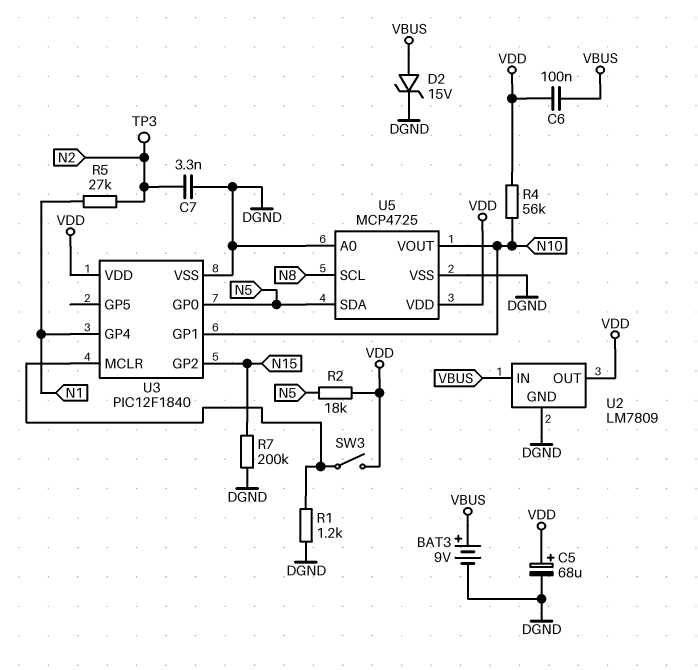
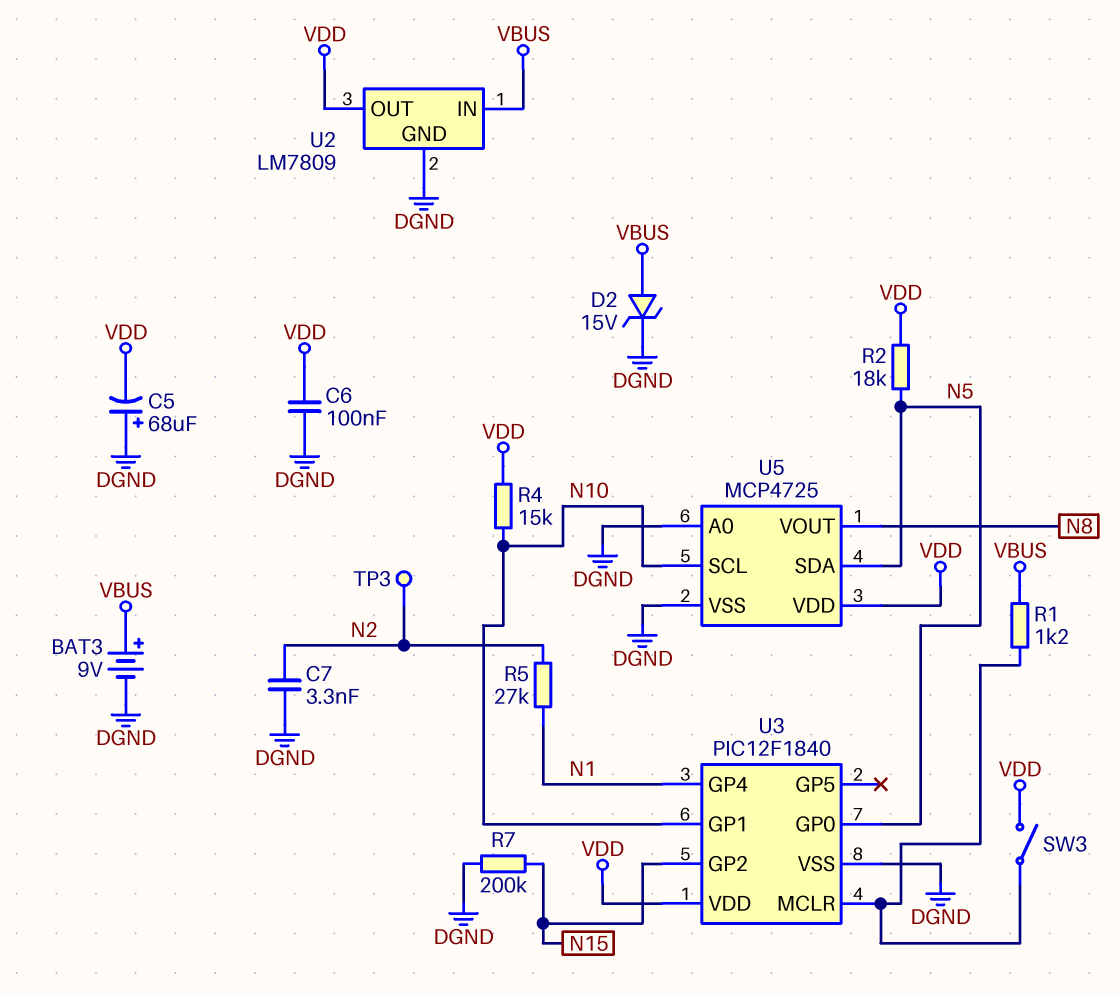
C5: 68uF (plus VDD, minus DGND) -> 68uF (plus DGND, minus VDD)
C6: 100nF (VBUS, VDD) -> 100nF (DGND, VDD)
R1: 1.2k (DGND, U3/MCLR) -> 1.2k (U3/MCLR, VBUS)
R4: 56k (N10, VDD) -> 15k (N10, VDD)
U5 pin SCL: N8 -> N10
U5 pin VOUT: N10 -> N8

